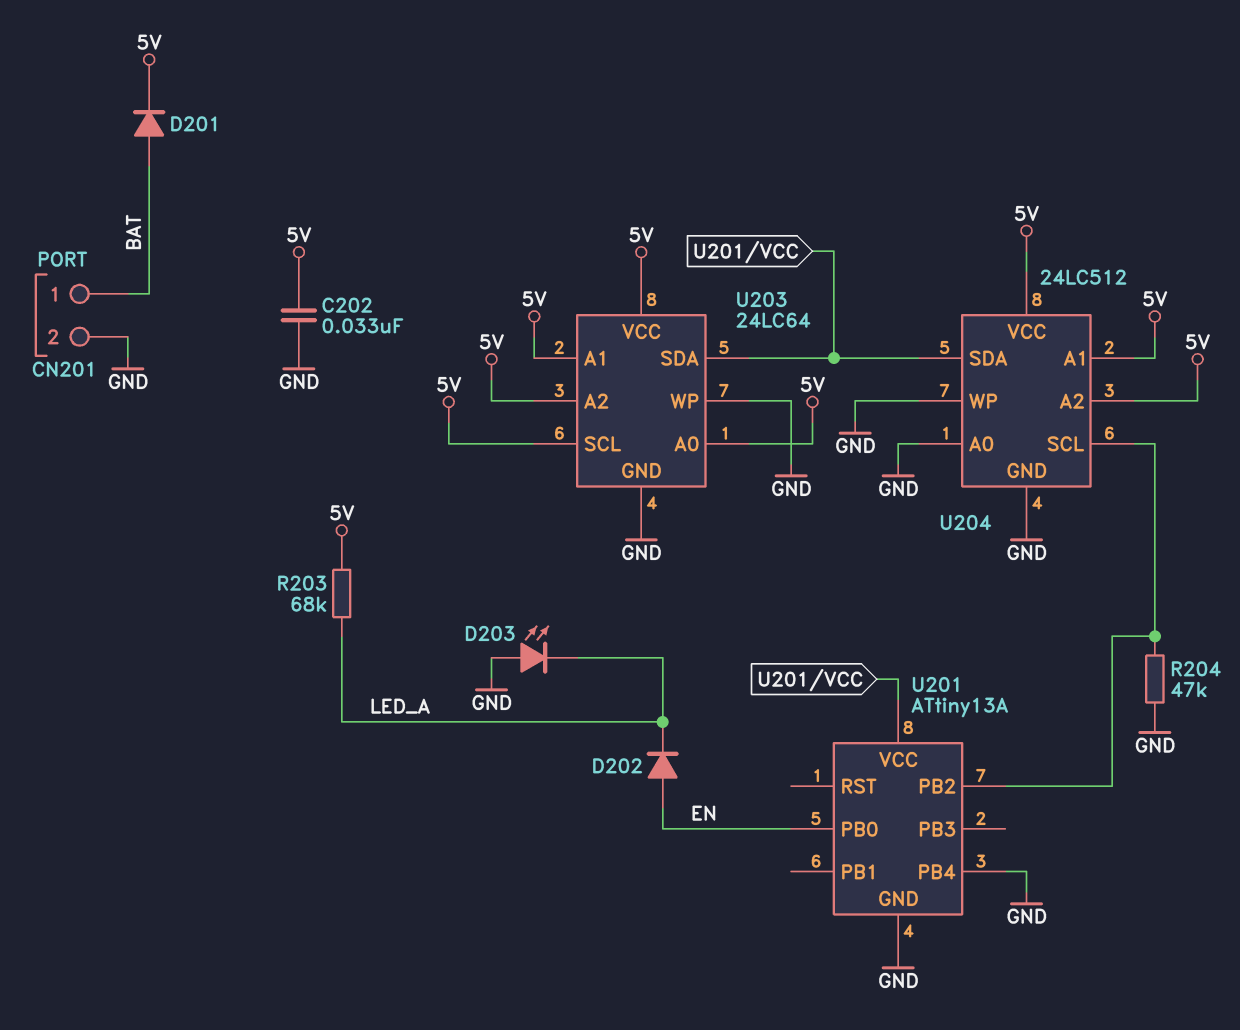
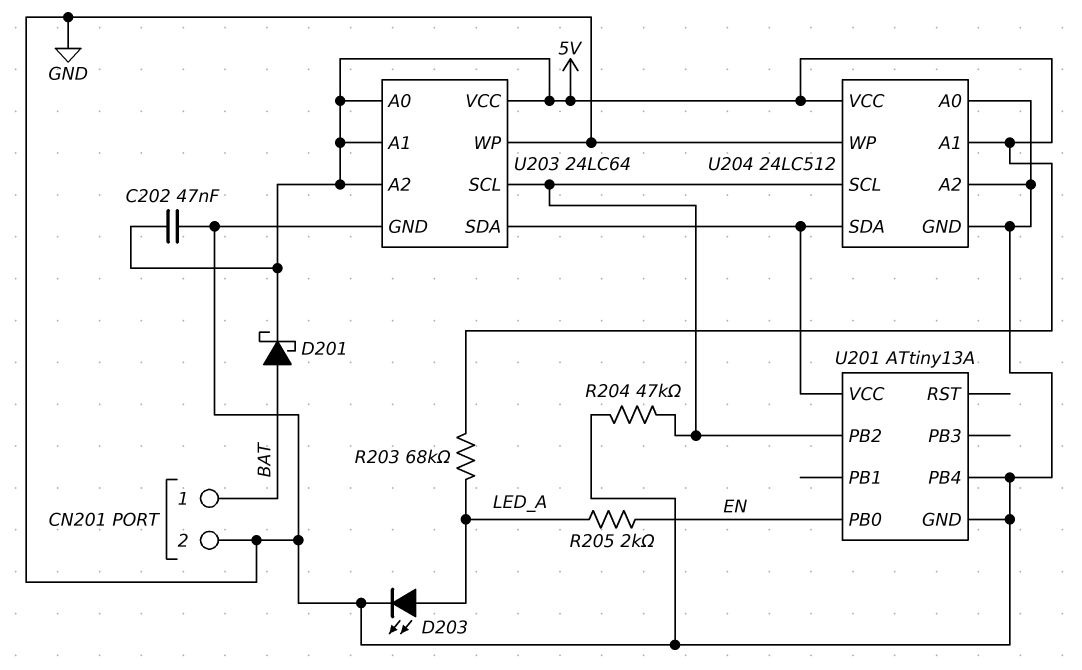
C202: 33nF (5V, GND) -> 47nF (5V, GND)
D201: diode (A BAT, K 5V) -> schottky (A BAT, K 5V)
D202: diode (A EN, K LED_A) -> none
D203: LED (A GND, K LED_A) -> LED (A LED_A, K GND)
R205: none -> 2k (EN, LED_A)
U203 pin SCL: 5V -> U201/PB2
U204 pin A2: 5V -> GND

